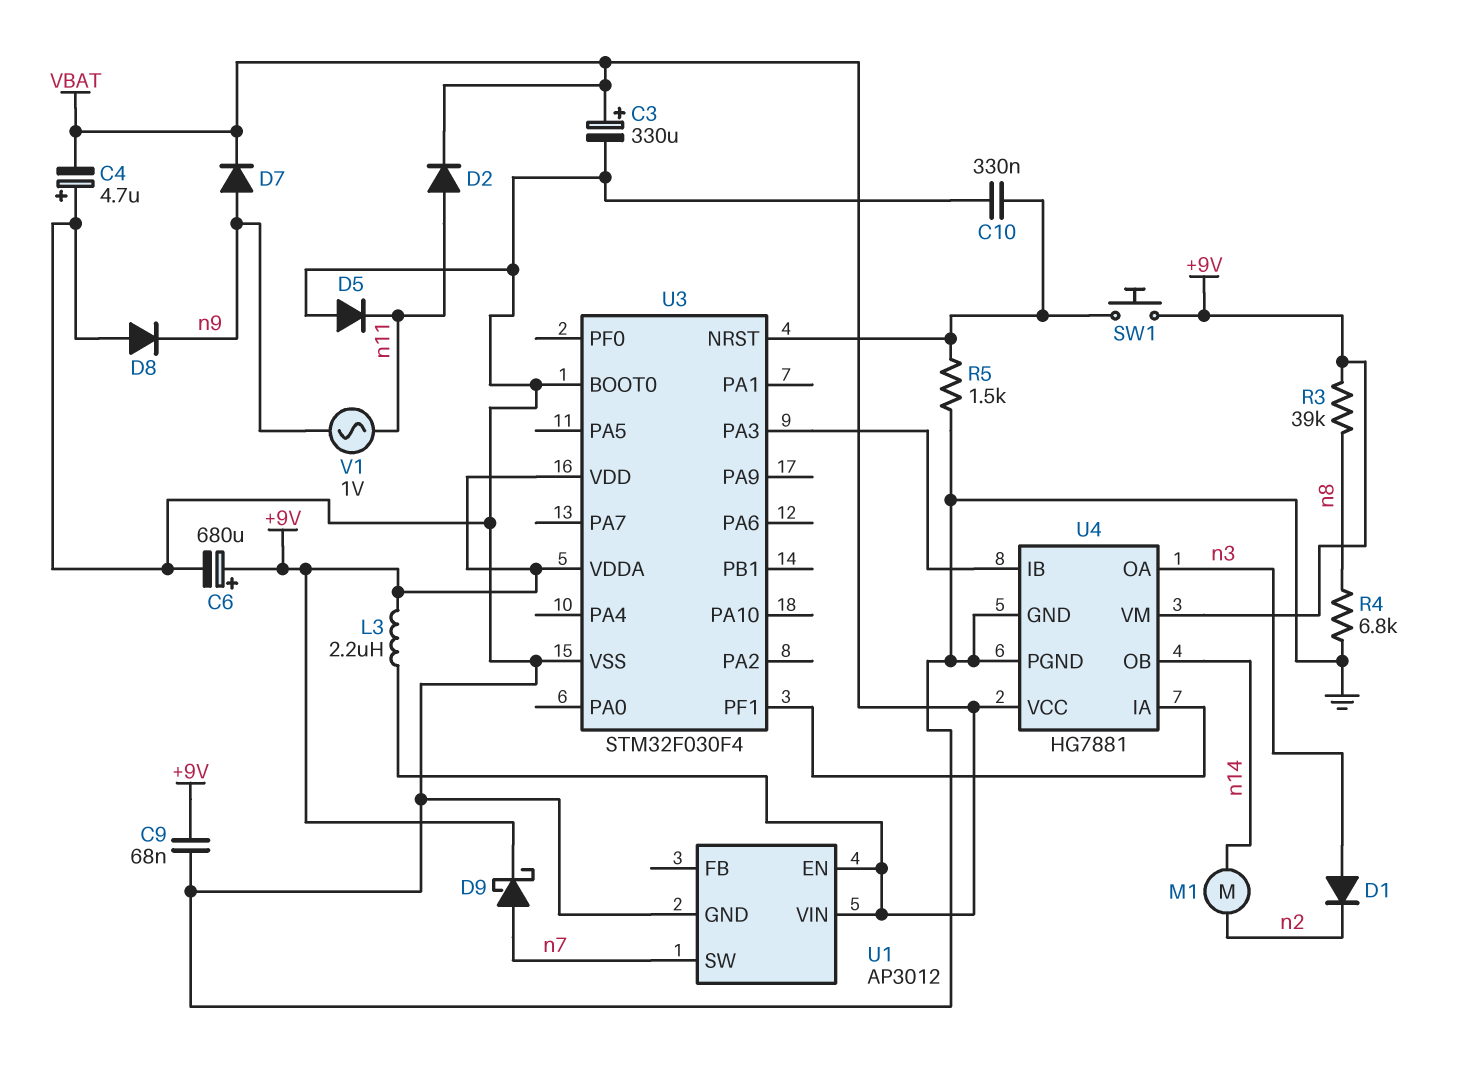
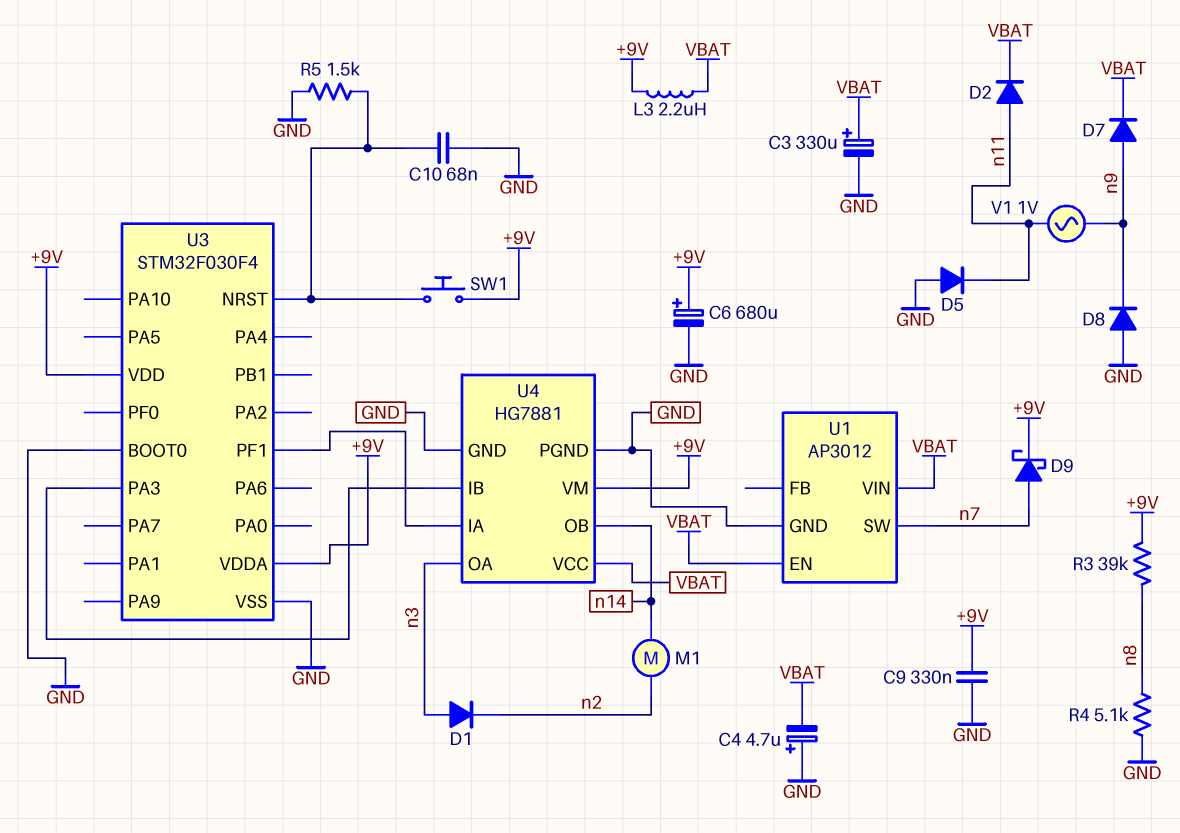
C9: 68nF (+9V, GND) -> 330nF (+9V, GND)
C10: 330nF (GND, U3/NRST) -> 68nF (GND, U3/NRST)
R4: 6.8k (GND, n8) -> 5.1k (GND, n8)

